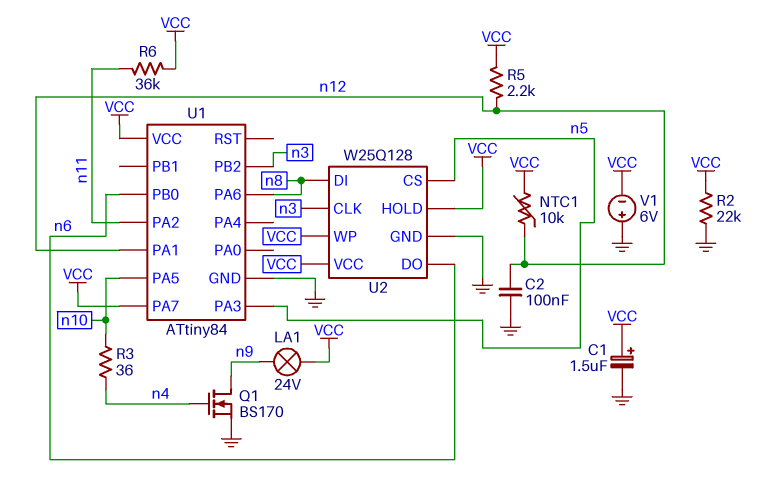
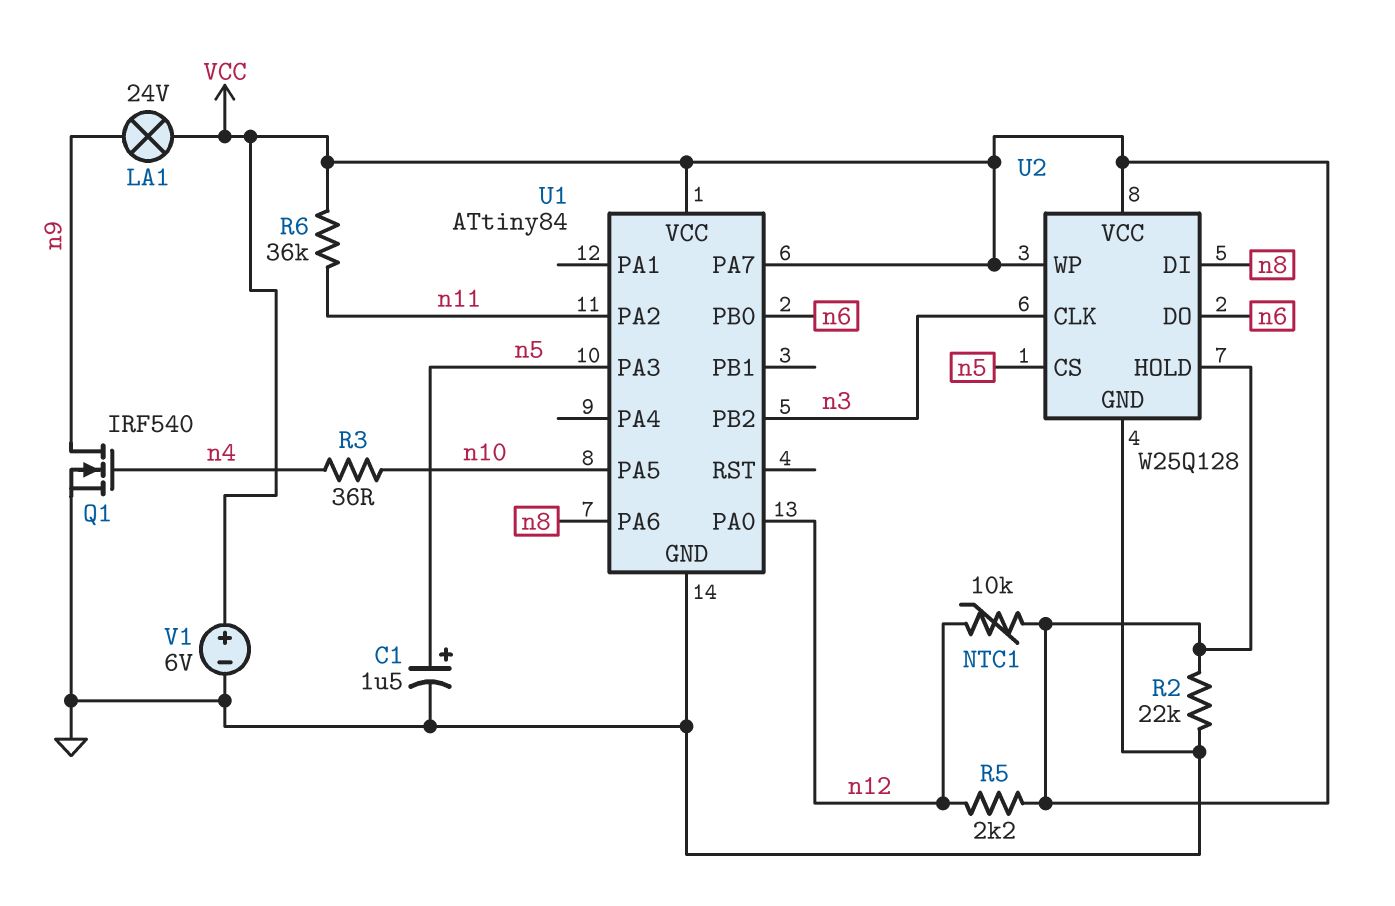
C1: 1.5uF (plus VCC, minus GND) -> 1.5uF (plus n5, minus GND)
C2: 100nF (GND, n12) -> none
Q1: NMOS BS170 (G n4, D n9, S GND) -> NMOS IRF540 (G n4, D n9, S GND)
U1 pin PA0: none -> n12
U1 pin PA1: n12 -> none
V1: 6V (plus GND, minus VCC) -> 6V (plus VCC, minus GND)

